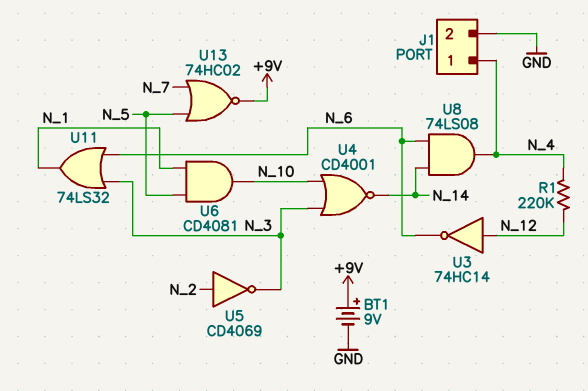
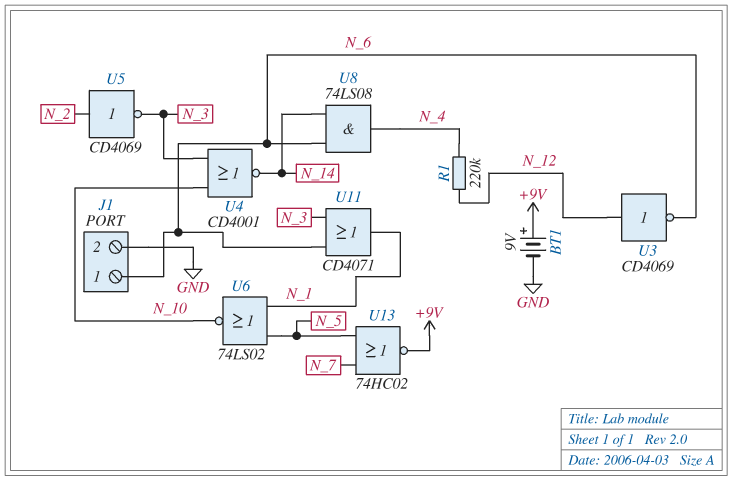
J1 pin 1: N_4 -> N_6
U3: NOT 74HC14 (in N_12, out N_6) -> NOT CD4069 (in N_12, out N_6)
U6: AND CD4081 (in N_1, in N_5, out N_10) -> NOR 74LS02 (in N_1, in N_5, out N_10)
U11: OR 74LS32 (in N_3, in N_6, out N_1) -> OR CD4071 (in N_3, in N_6, out N_1)

